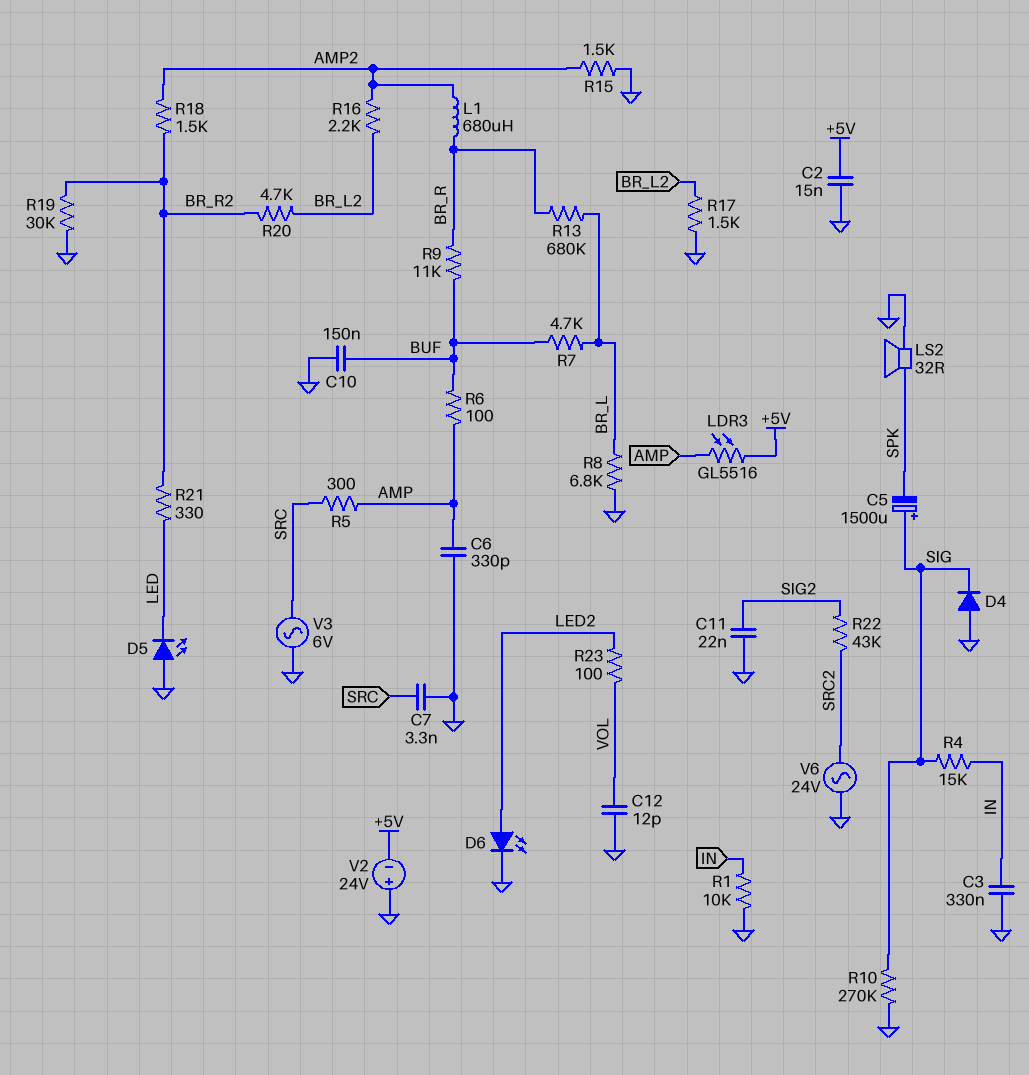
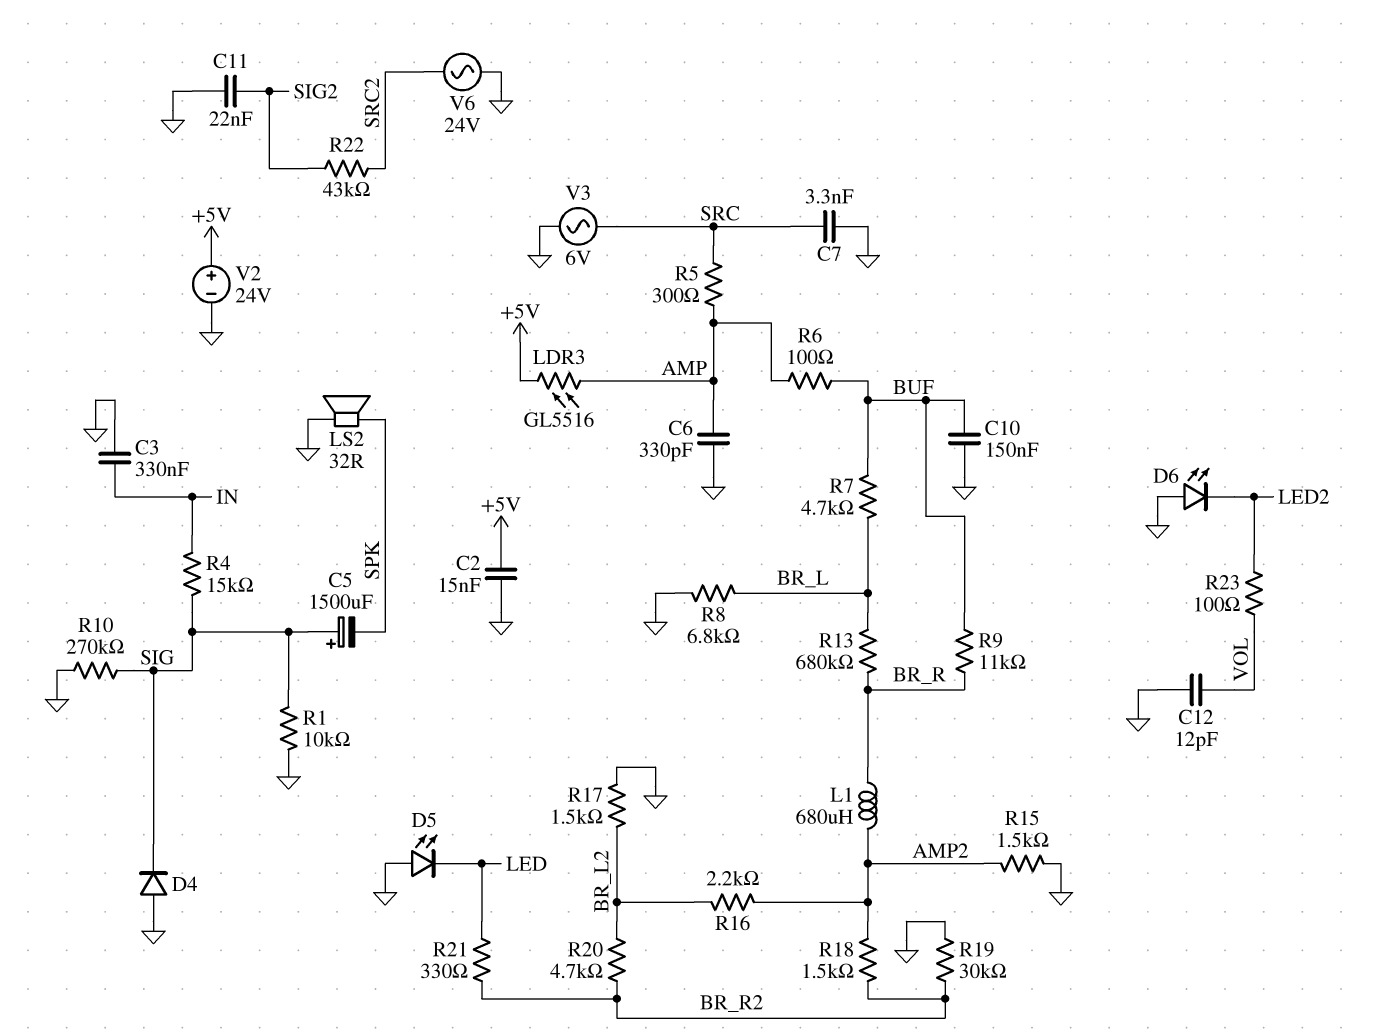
D6: LED (A LED2, K GND) -> LED (A GND, K LED2)
R1: 10k (GND, IN) -> 10k (GND, SIG)
V2: 24V (plus GND, minus +5V) -> 24V (plus +5V, minus GND)

